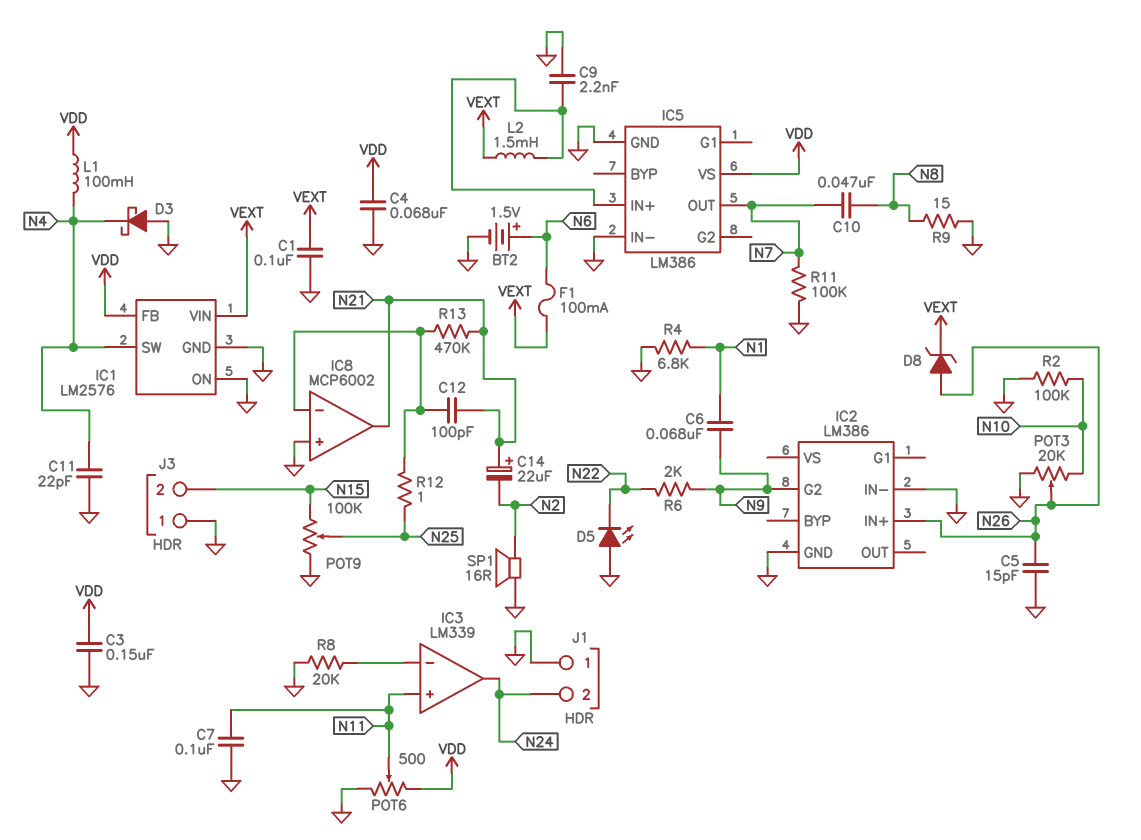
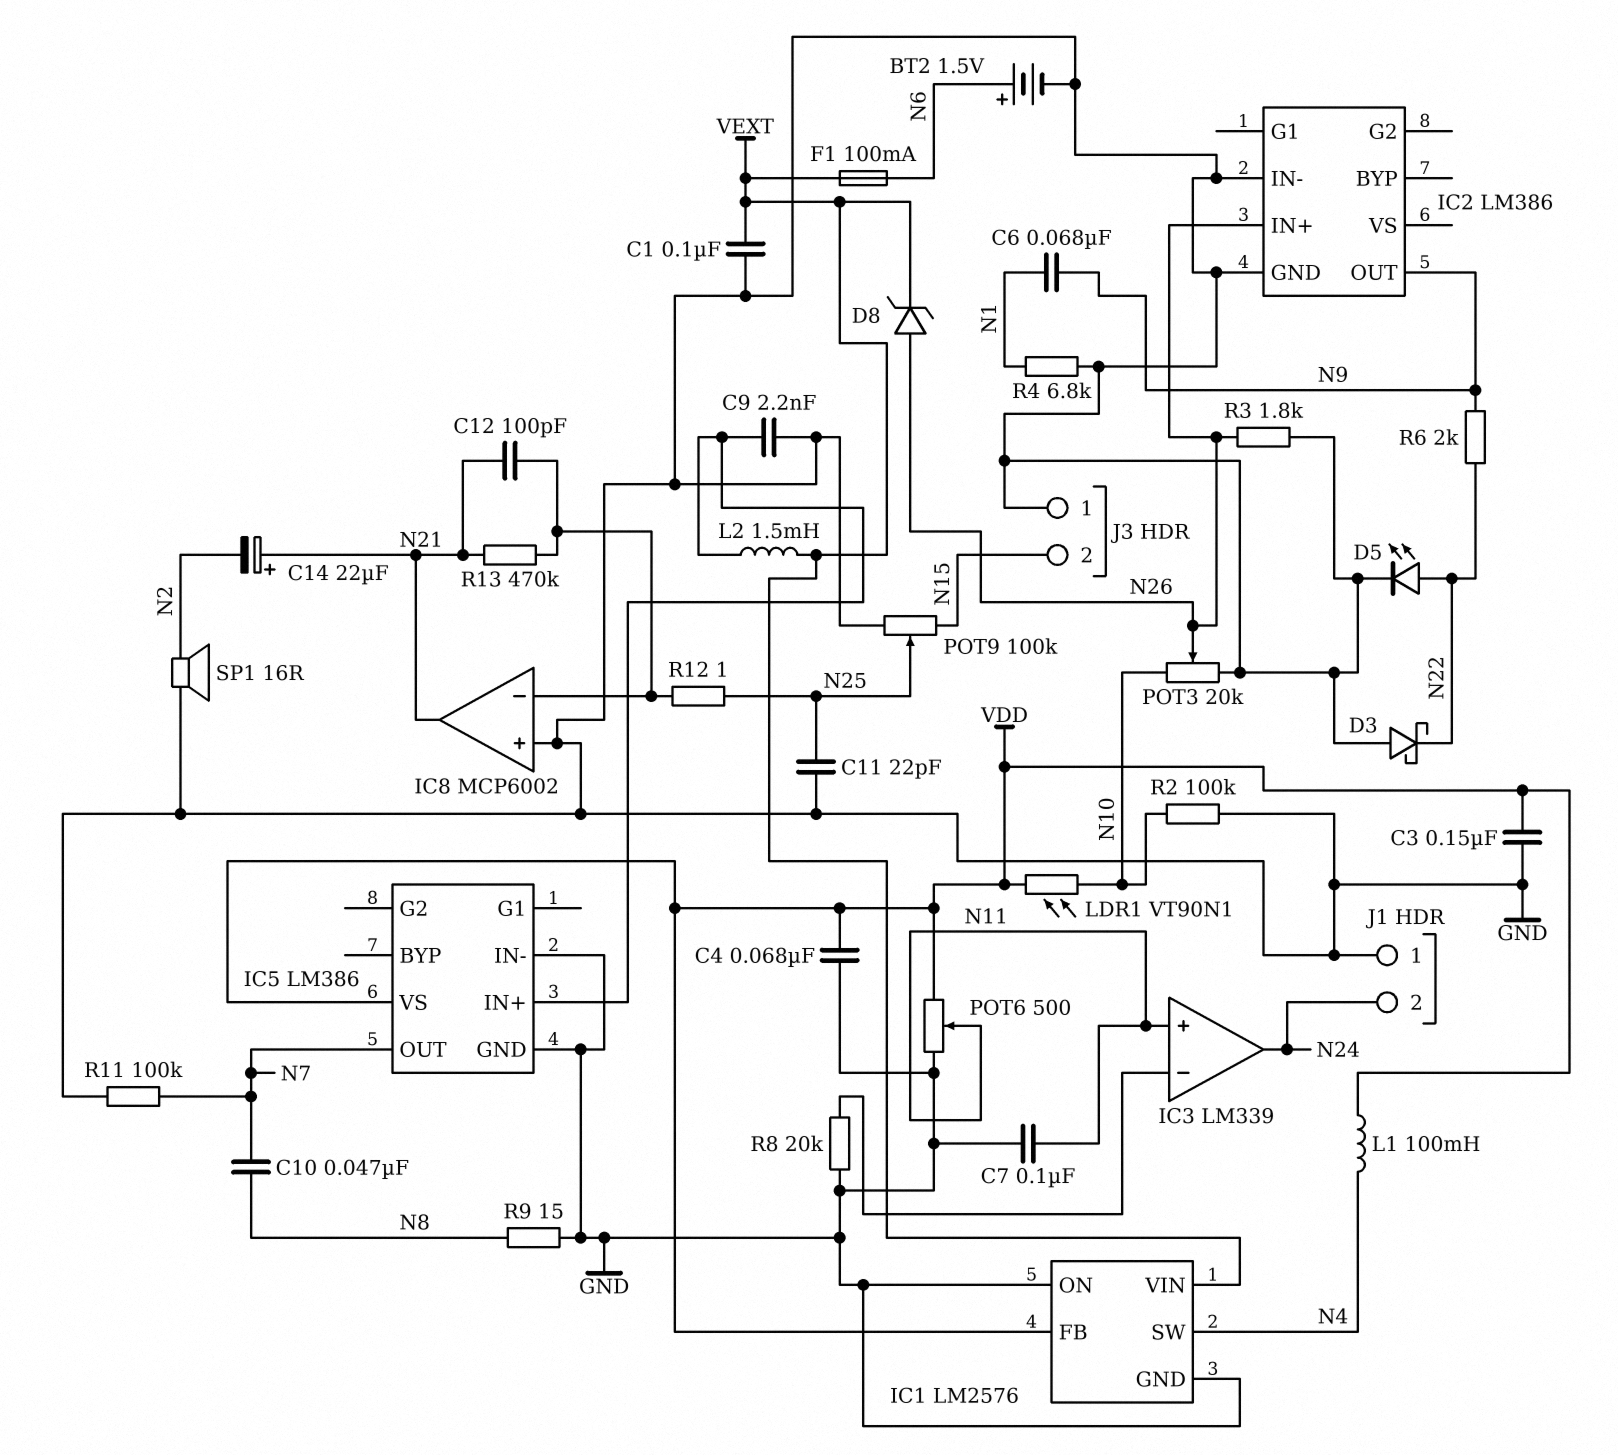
C5: 15pF (GND, N26) -> none
C11: 22pF (GND, N4) -> 22pF (GND, N25)
D3: schottky (A GND, K N4) -> schottky (A GND, K N22)
D5: LED (A GND, K N22) -> LED (A N22, K GND)
IC2 pin G2: N9 -> none
IC2 pin OUT: none -> N9
LDR1: none -> VT90N1 (N10, VDD)
R3: none -> 1.8k (GND, N26)

